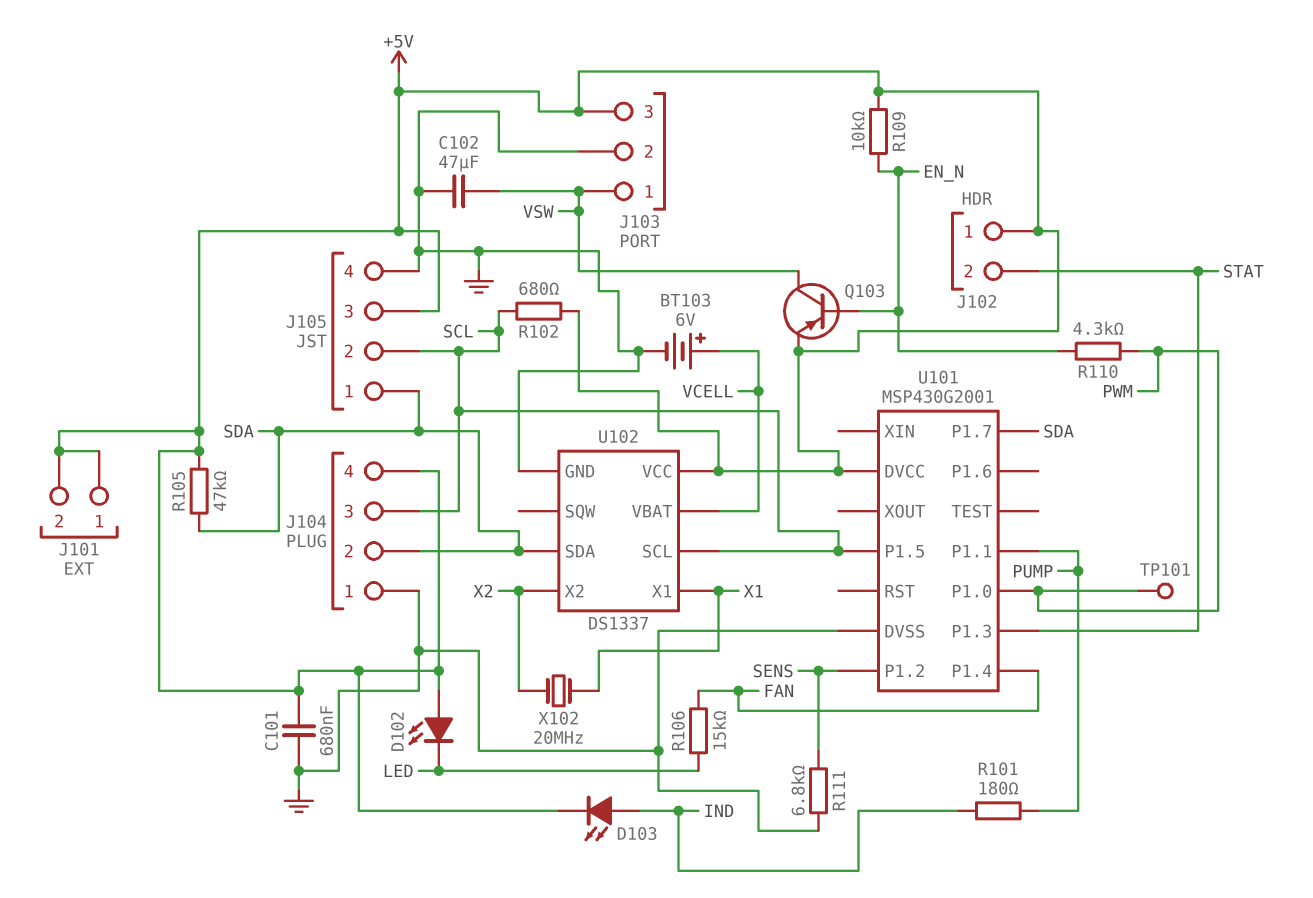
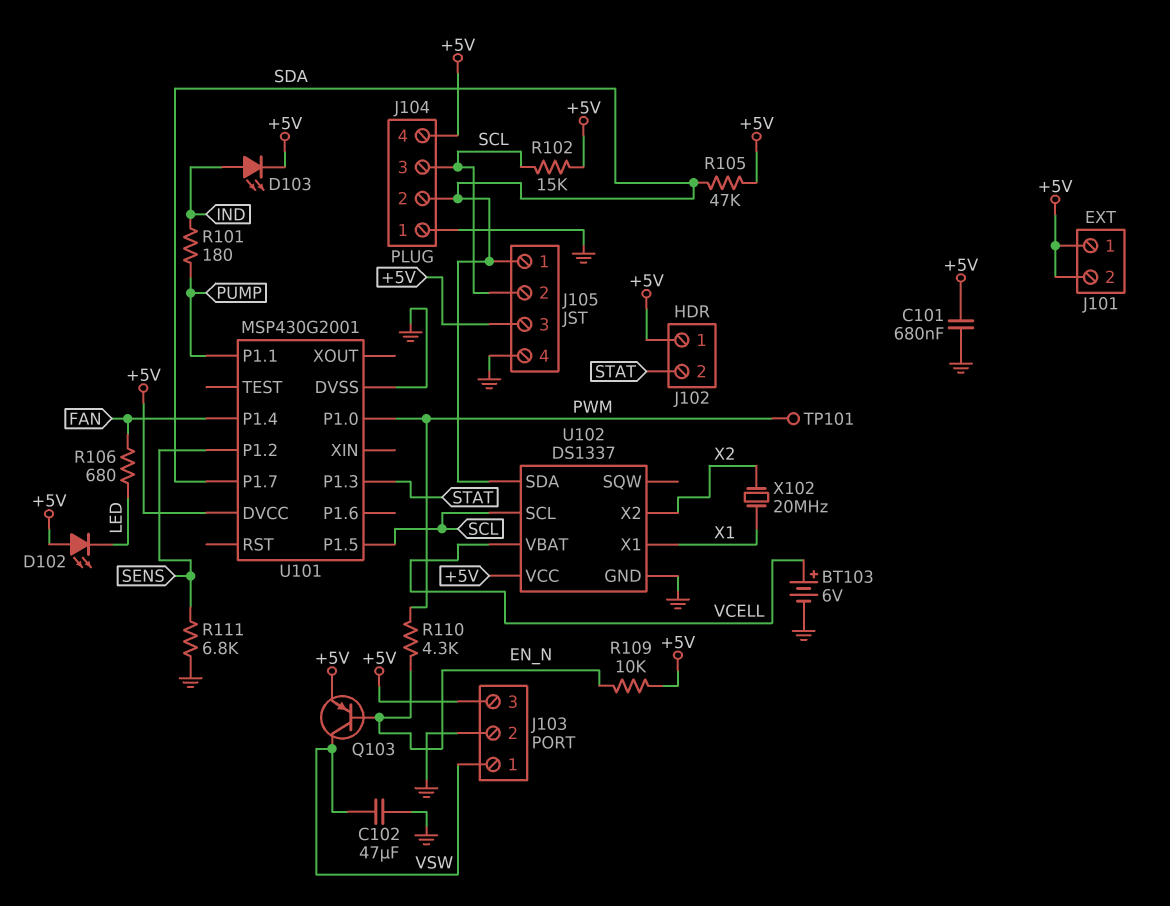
R102: 680 (+5V, SCL) -> 15k (+5V, SCL)
R106: 15k (FAN, LED) -> 680 (FAN, LED)

